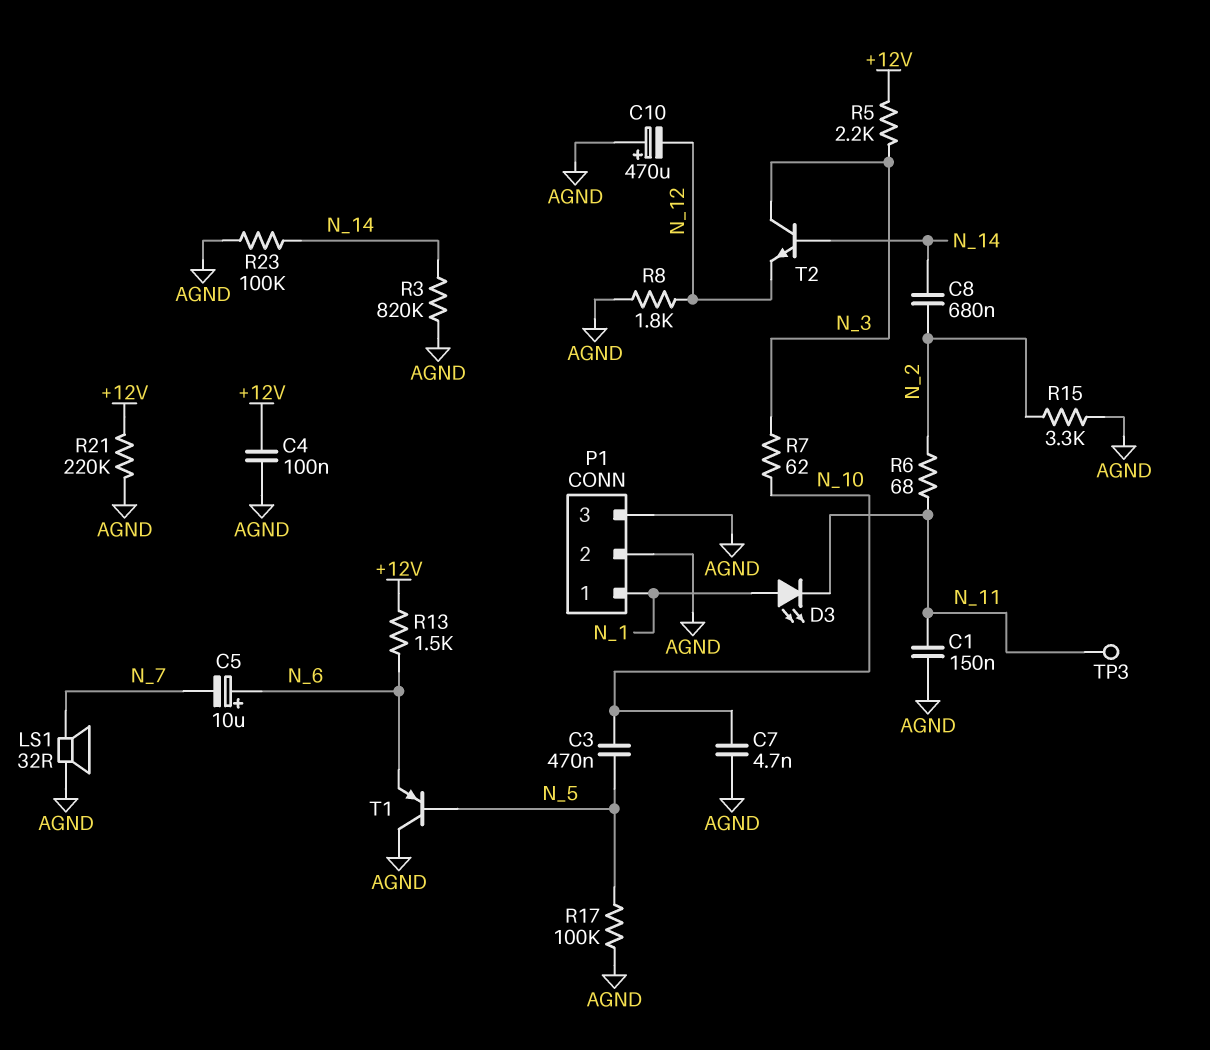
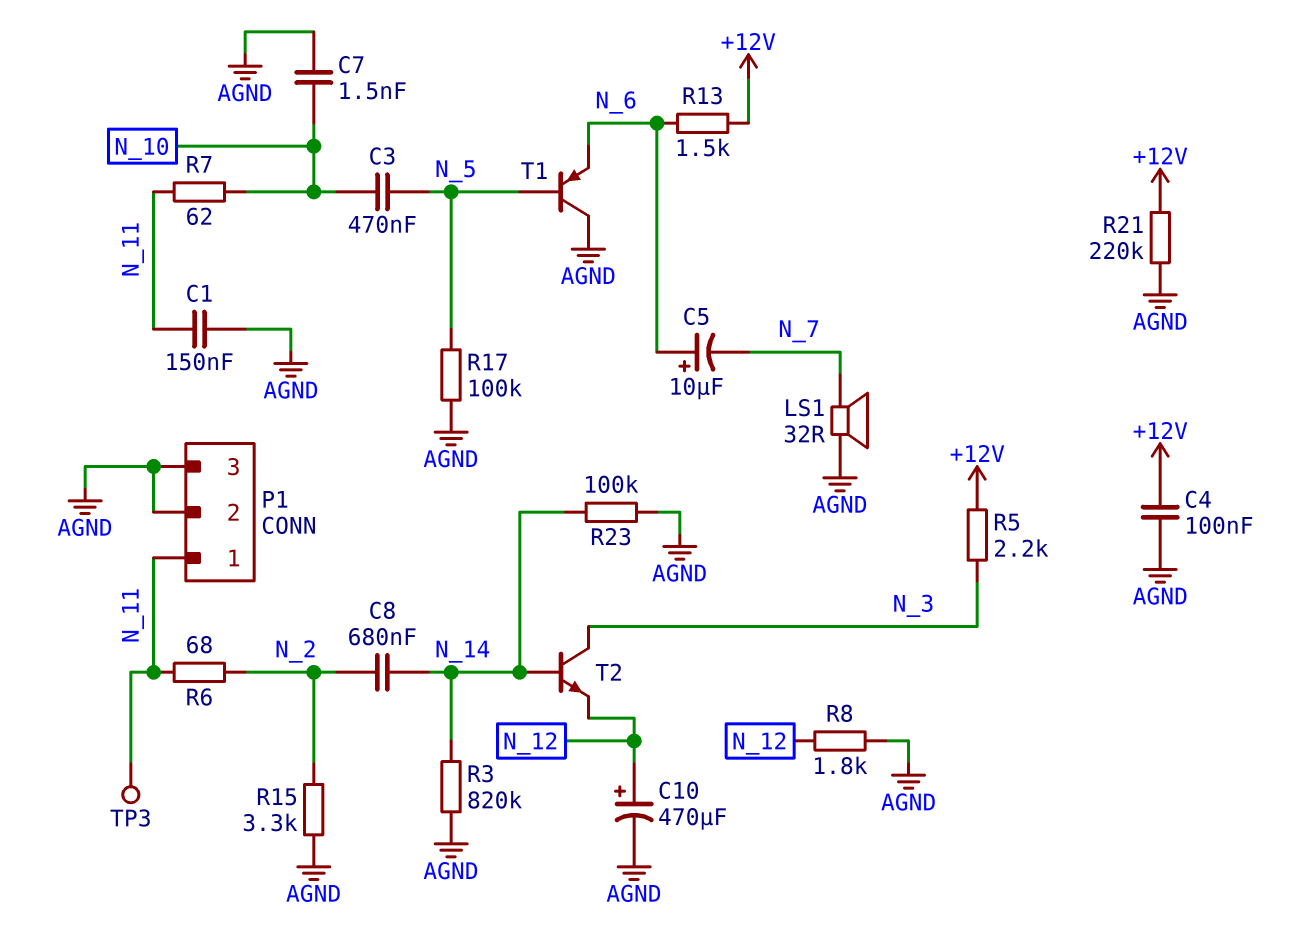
C7: 4.7nF (AGND, N_10) -> 1.5nF (AGND, N_10)
C10: 470uF (plus AGND, minus N_12) -> 470uF (plus N_12, minus AGND)
D3: LED (A N_1, K N_11) -> none
P1 pin 1: N_1 -> N_11
R7: 62 (N_3, N_10) -> 62 (N_10, N_11)

